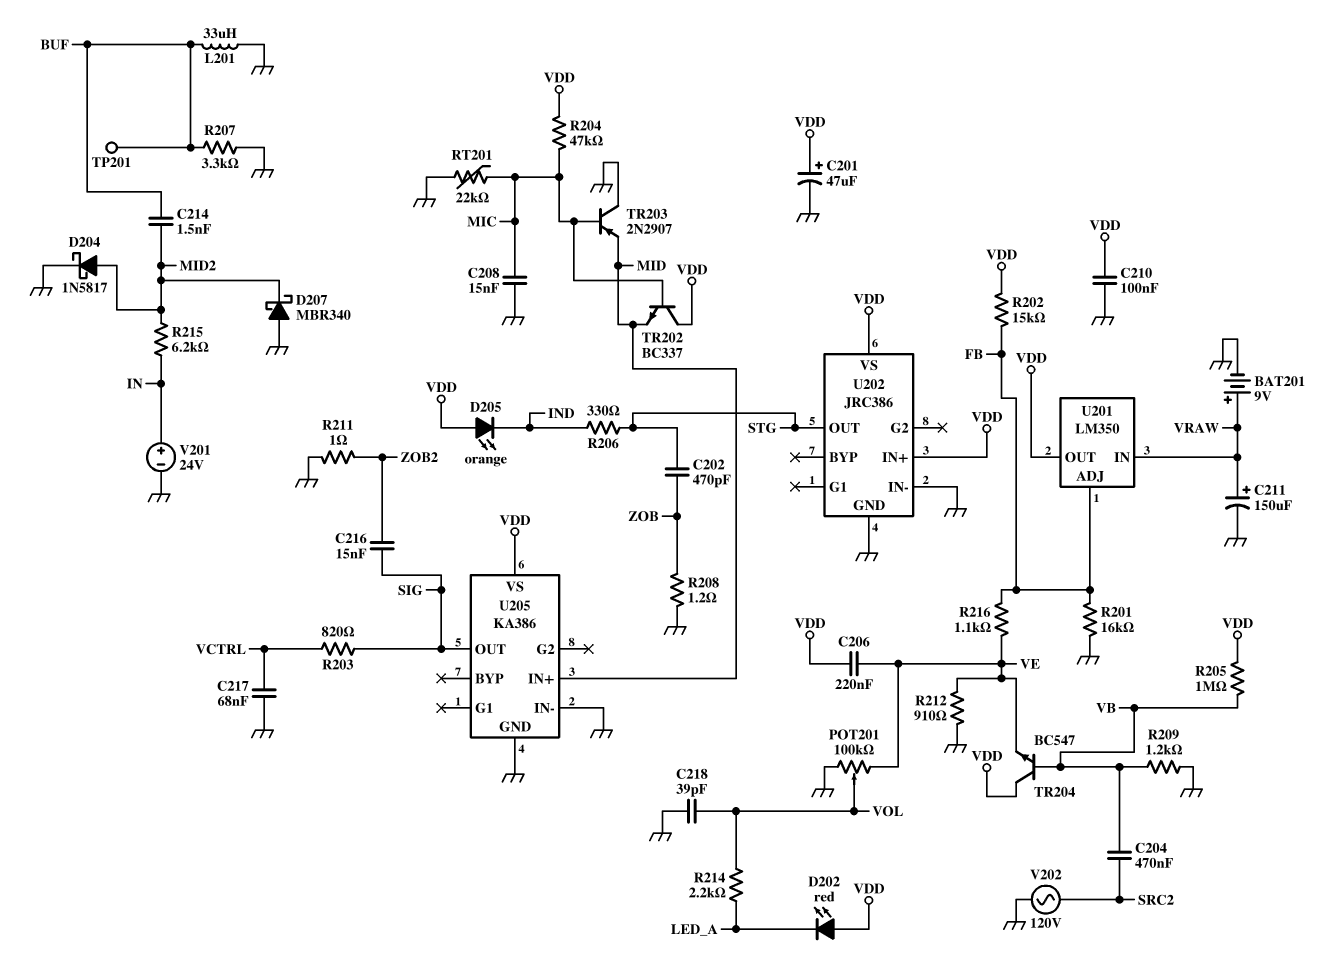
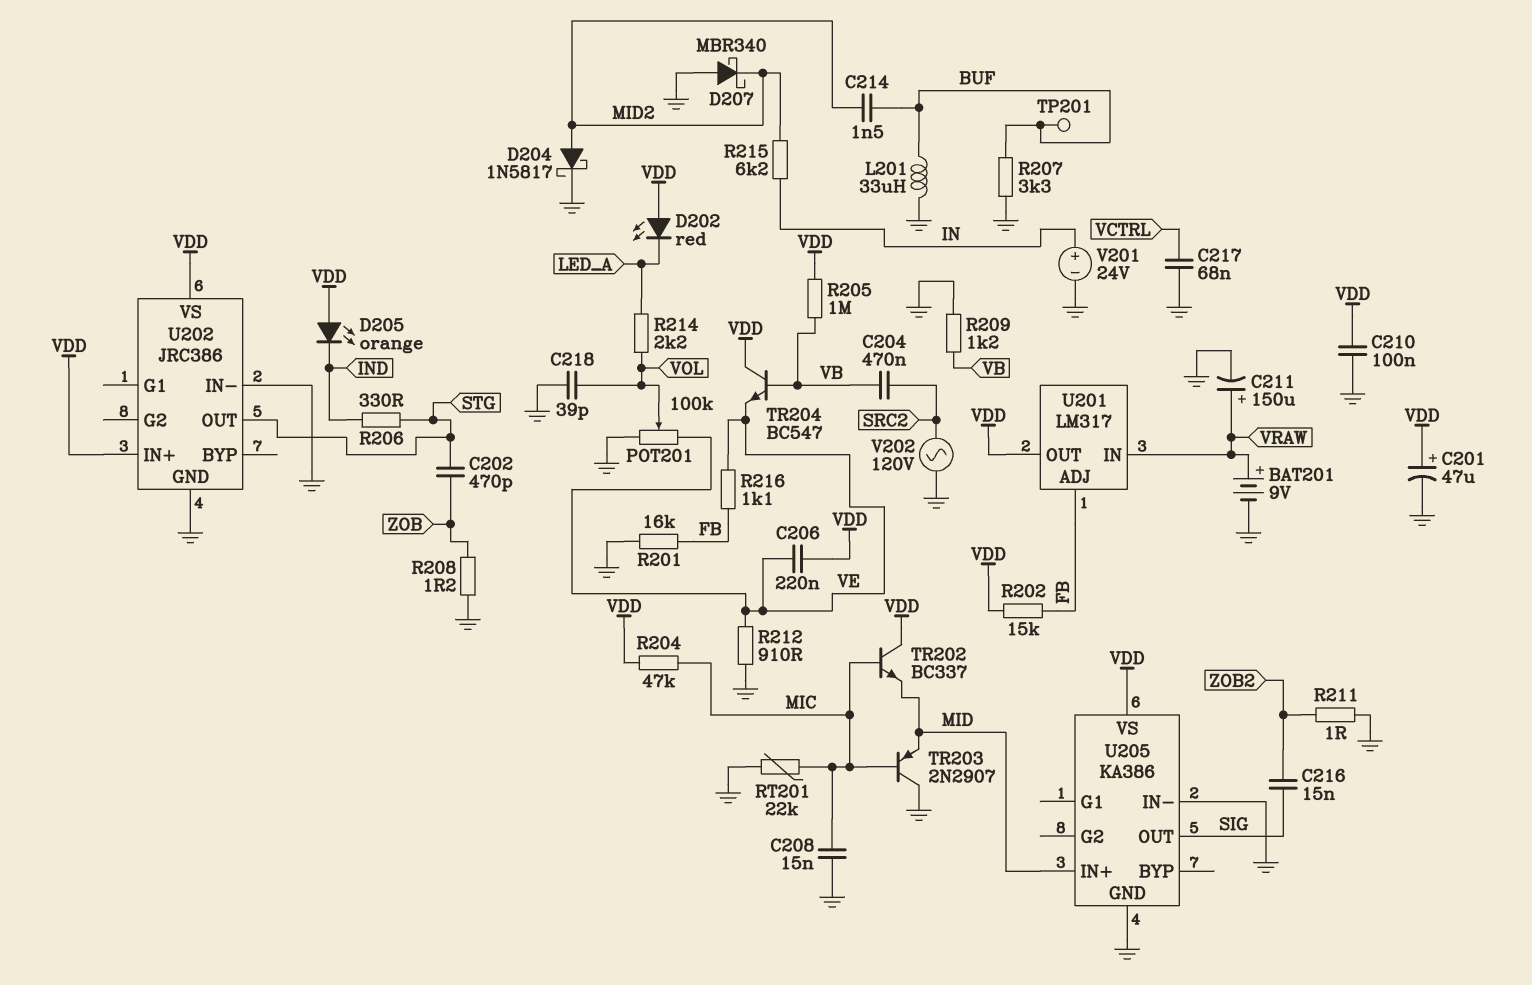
R203: 820 (SIG, VCTRL) -> none
U201: LM350 -> LM317

